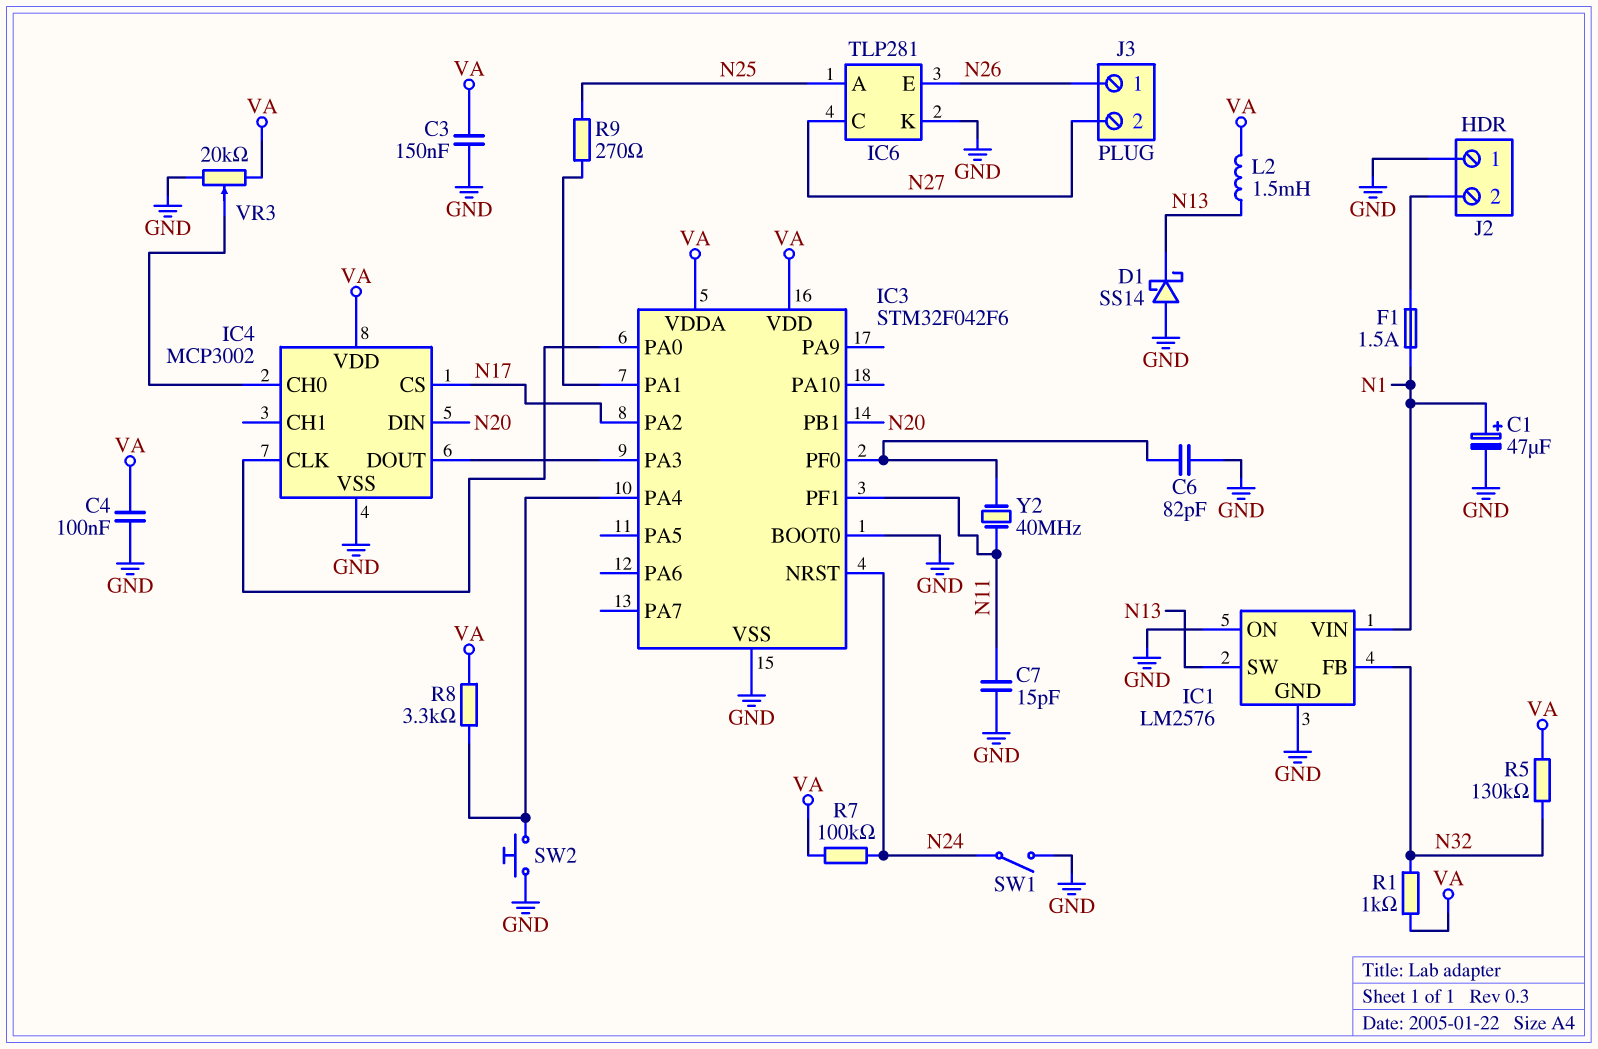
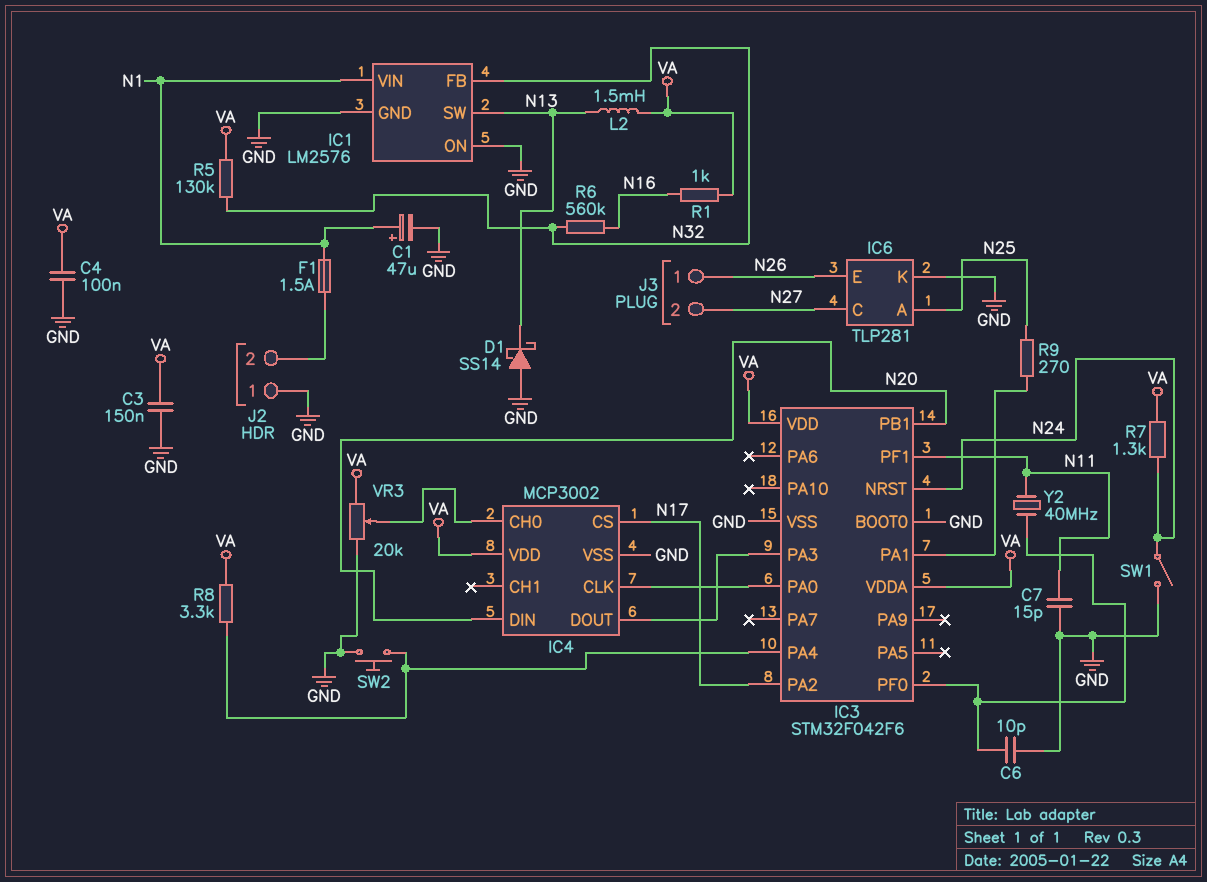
C6: 82pF (GND, IC3/PF0) -> 10pF (GND, IC3/PF0)
R1: 1k (N32, VA) -> 1k (N16, VA)
R6: none -> 560k (N16, N32)
R7: 100k (N24, VA) -> 1.3k (N24, VA)

